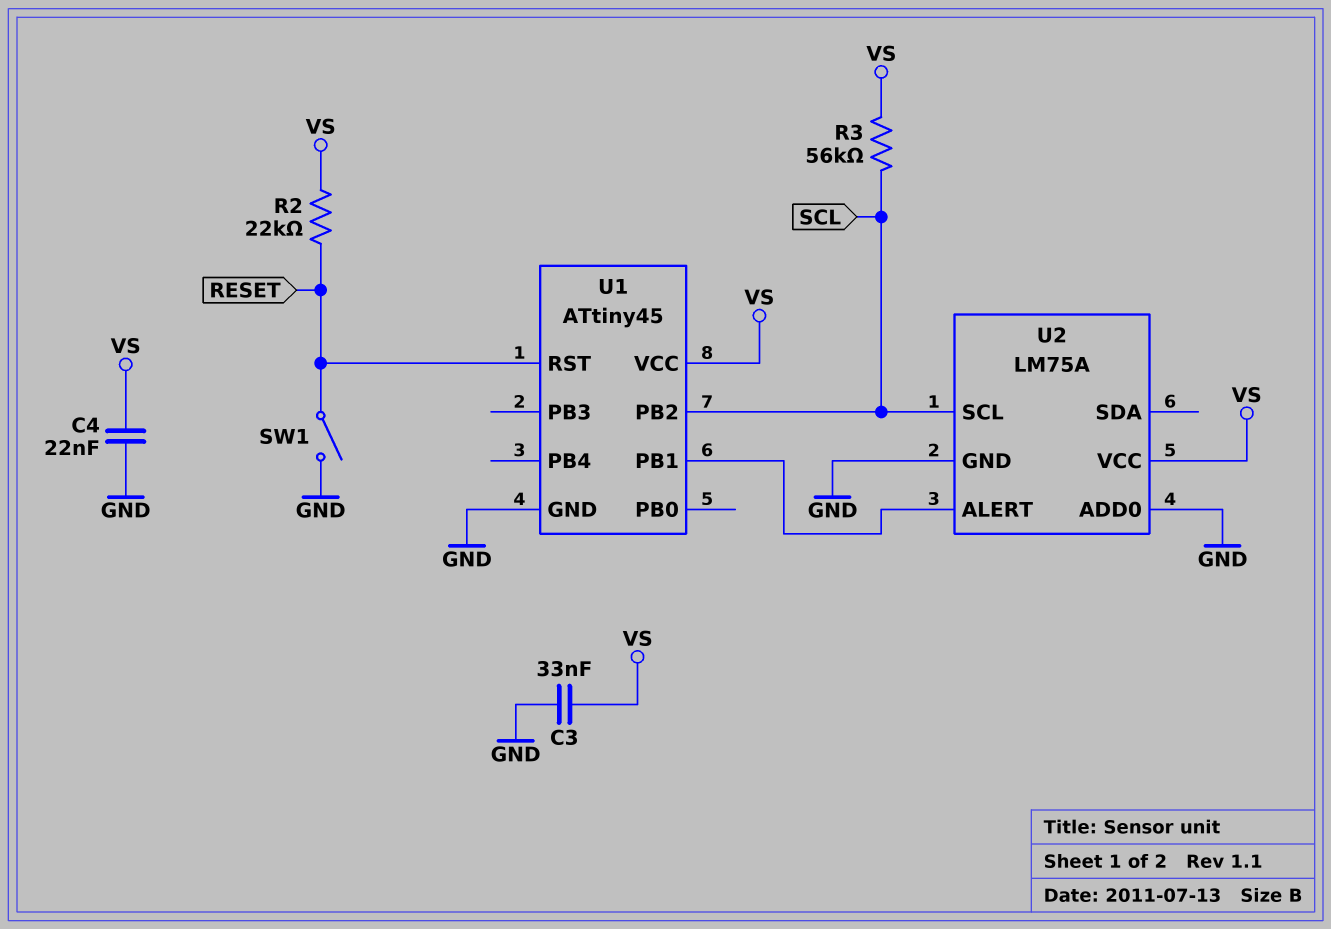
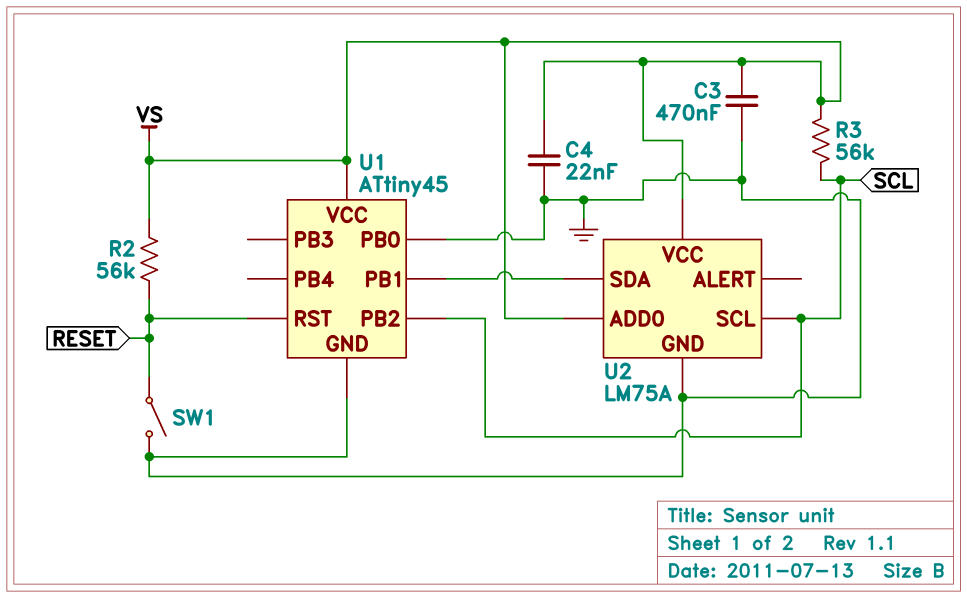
C3: 33nF (GND, VS) -> 470nF (GND, VS)
R2: 22k (RESET, VS) -> 56k (RESET, VS)
U1 pin PB0: none -> GND
U2 pin ADD0: GND -> VS
U2 pin ALERT: U1/PB1 -> none
U2 pin SDA: none -> U1/PB1

